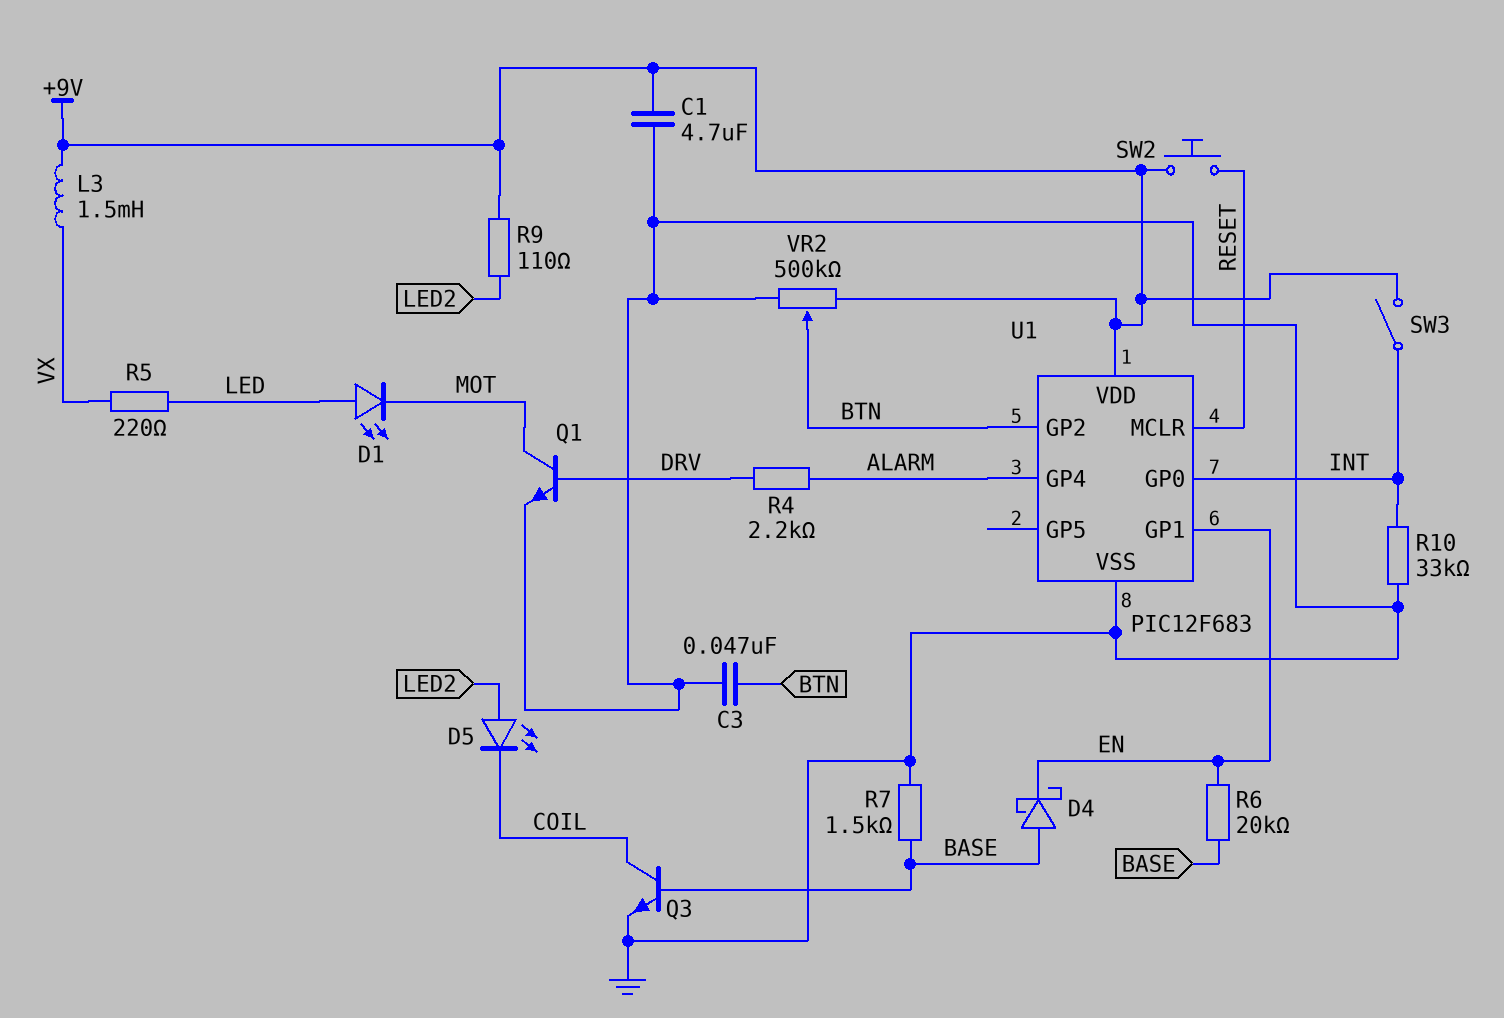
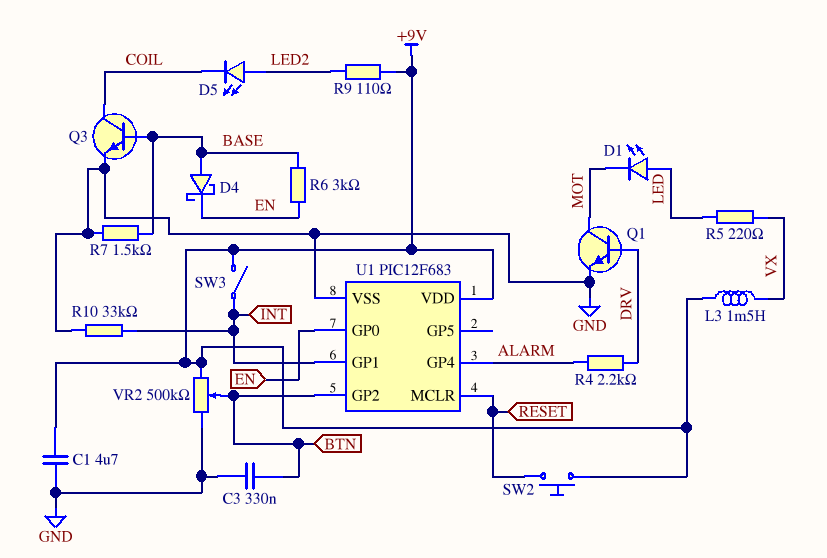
C3: 47nF (BTN, GND) -> 330nF (BTN, GND)
R6: 20k (BASE, EN) -> 3k (BASE, EN)
U1 pin GP0: INT -> EN
U1 pin GP1: EN -> INT

